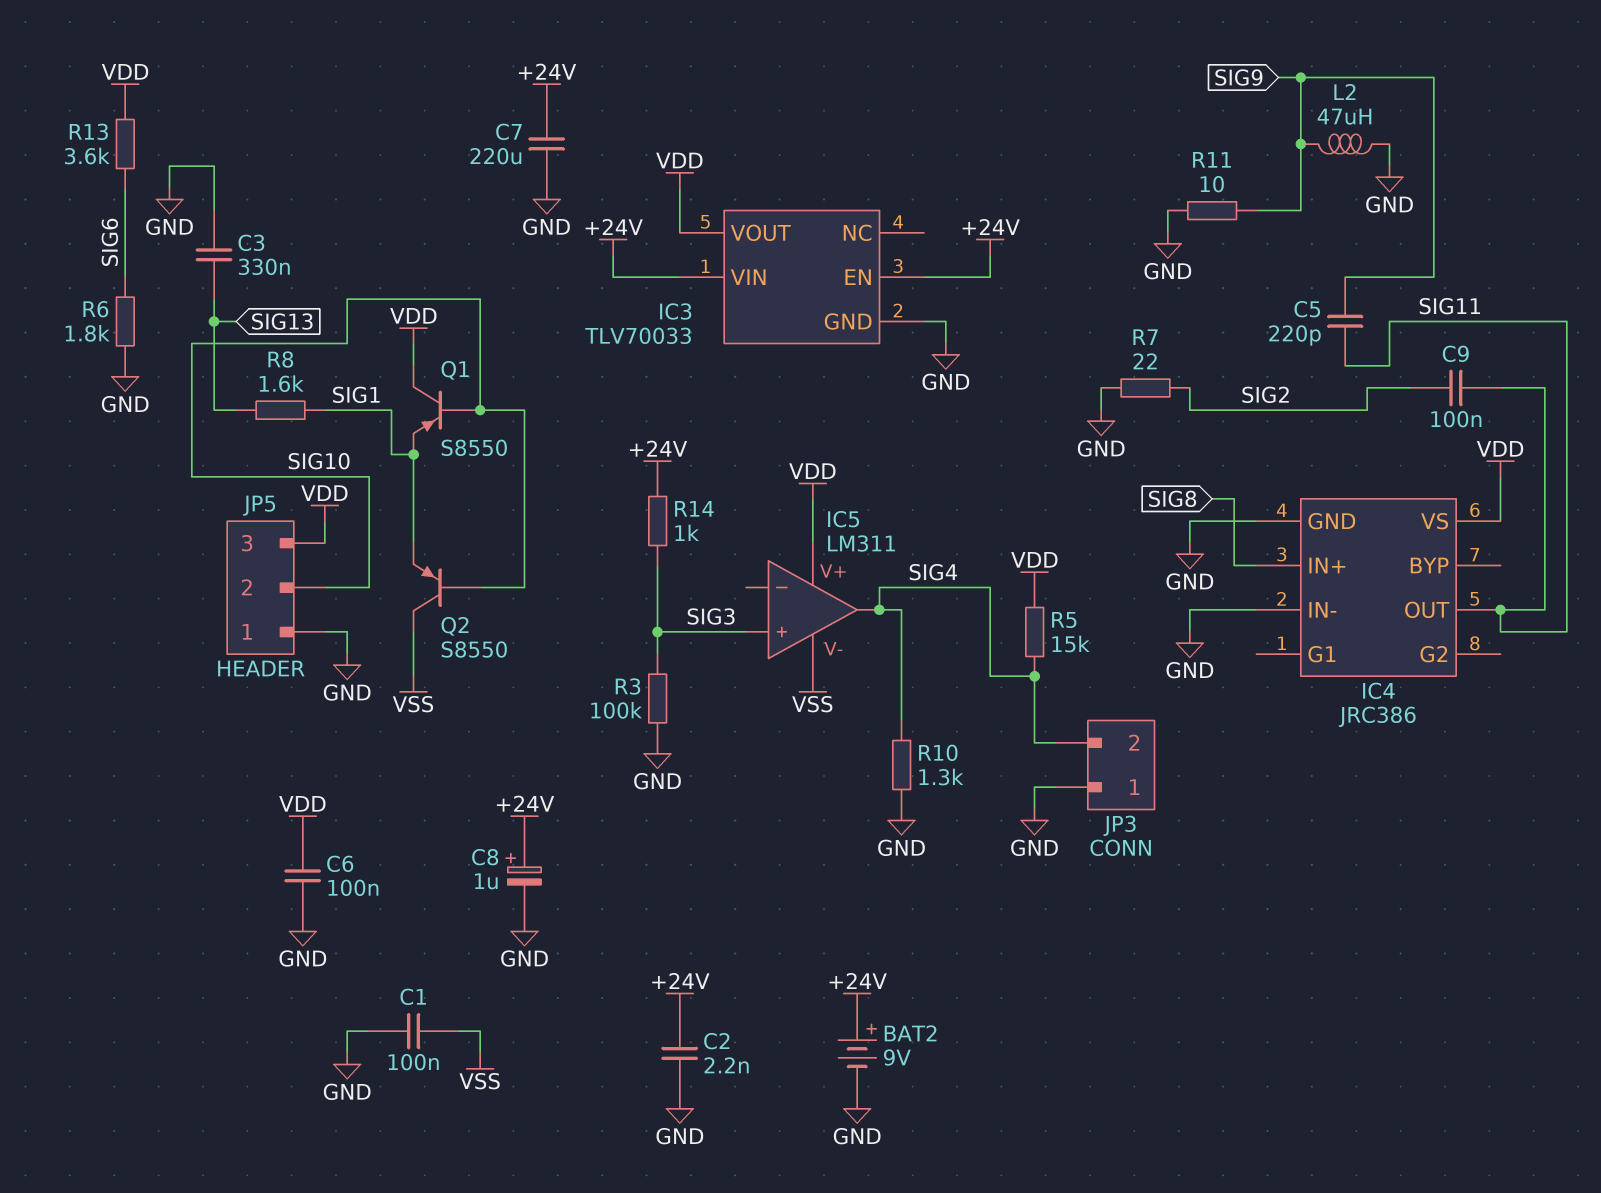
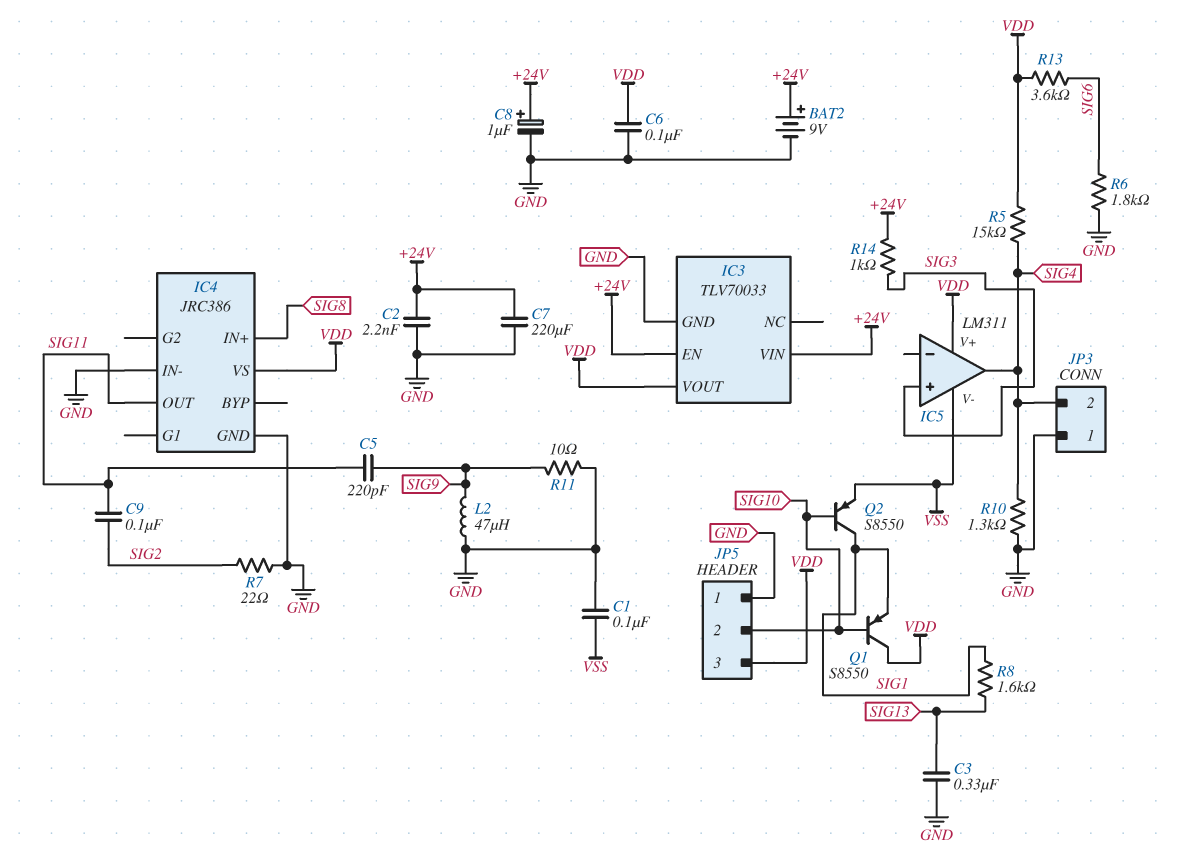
Q2: PNP S8550 (B SIG10, C VSS, E SIG1) -> PNP S8550 (B SIG10, C SIG1, E VSS)
R3: 100k (GND, SIG3) -> none

